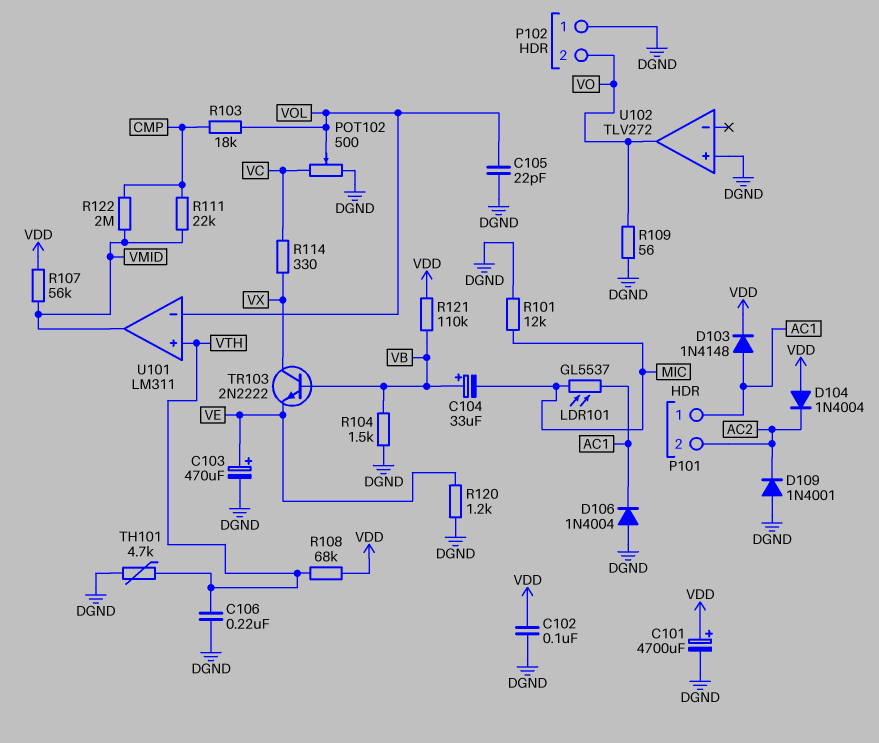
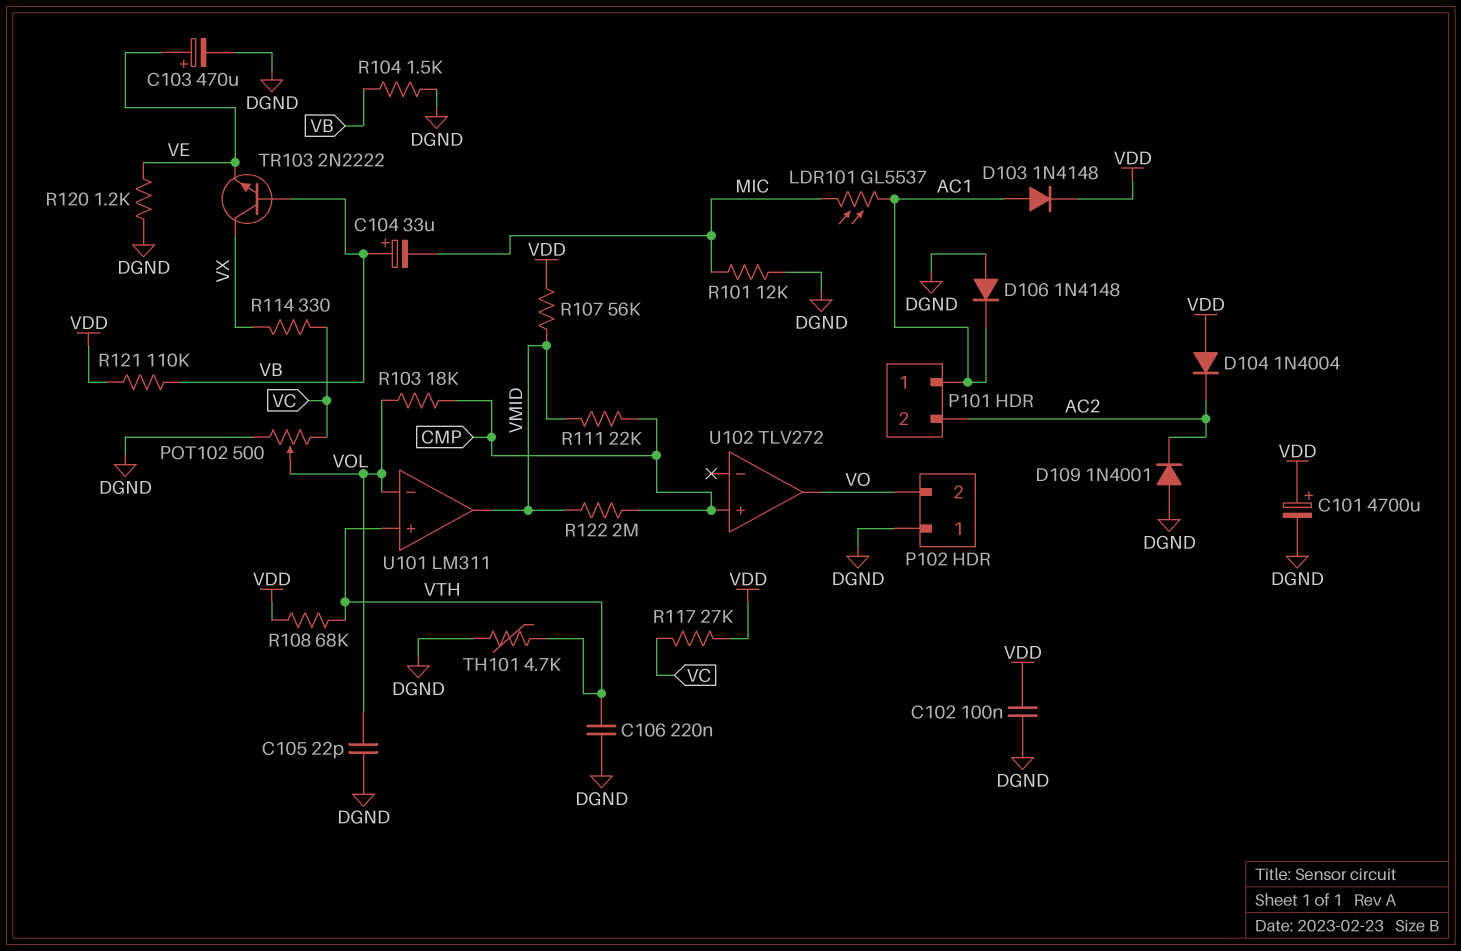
D106: diode 1N4004 (A DGND, K AC1) -> diode 1N4148 (A DGND, K AC1)
R109: 56 (DGND, VO) -> none
R117: none -> 27k (VC, VDD)
U102 pin in+: DGND -> CMP

